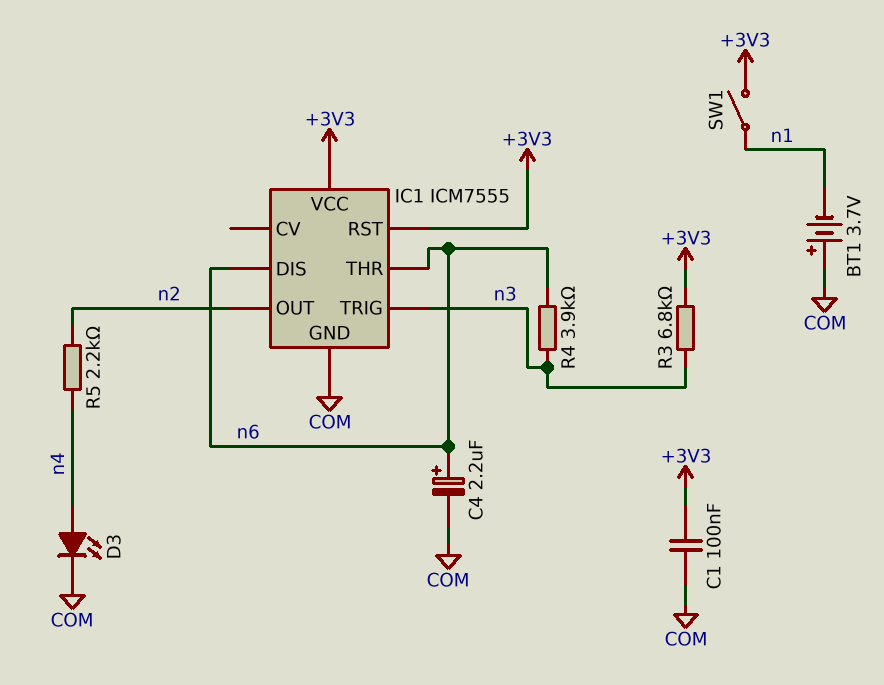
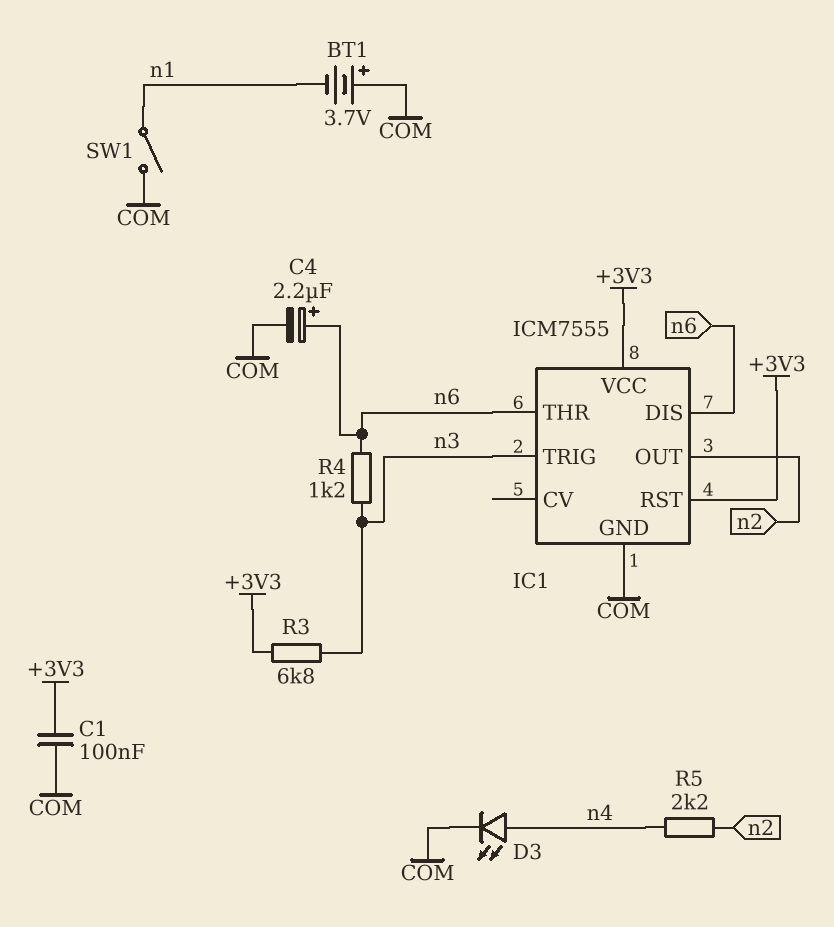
R4: 3.9k (n3, n6) -> 1.2k (n3, n6)
SW1: switch (+3V3, n1) -> switch (COM, n1)

